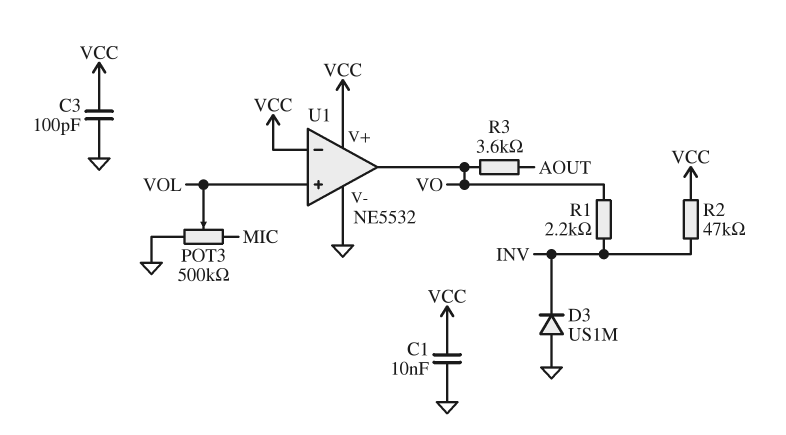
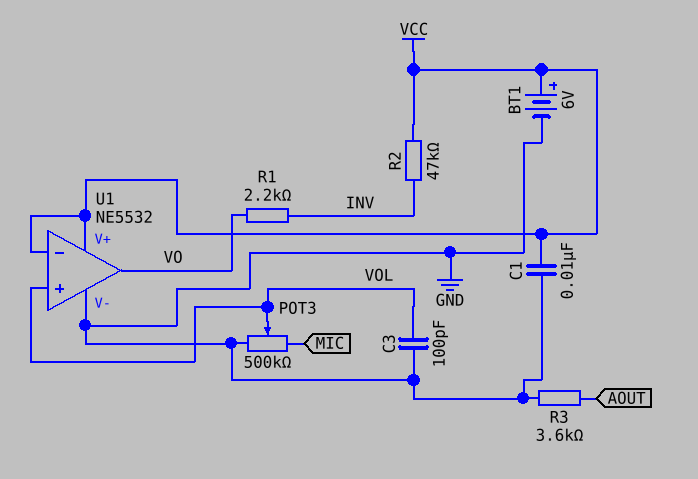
BT1: none -> 6V (plus VCC, minus GND)
C3: 100pF (GND, VCC) -> 100pF (GND, VOL)
D3: diode US1M (A GND, K INV) -> none
R3: 3.6k (AOUT, VO) -> 3.6k (AOUT, GND)

